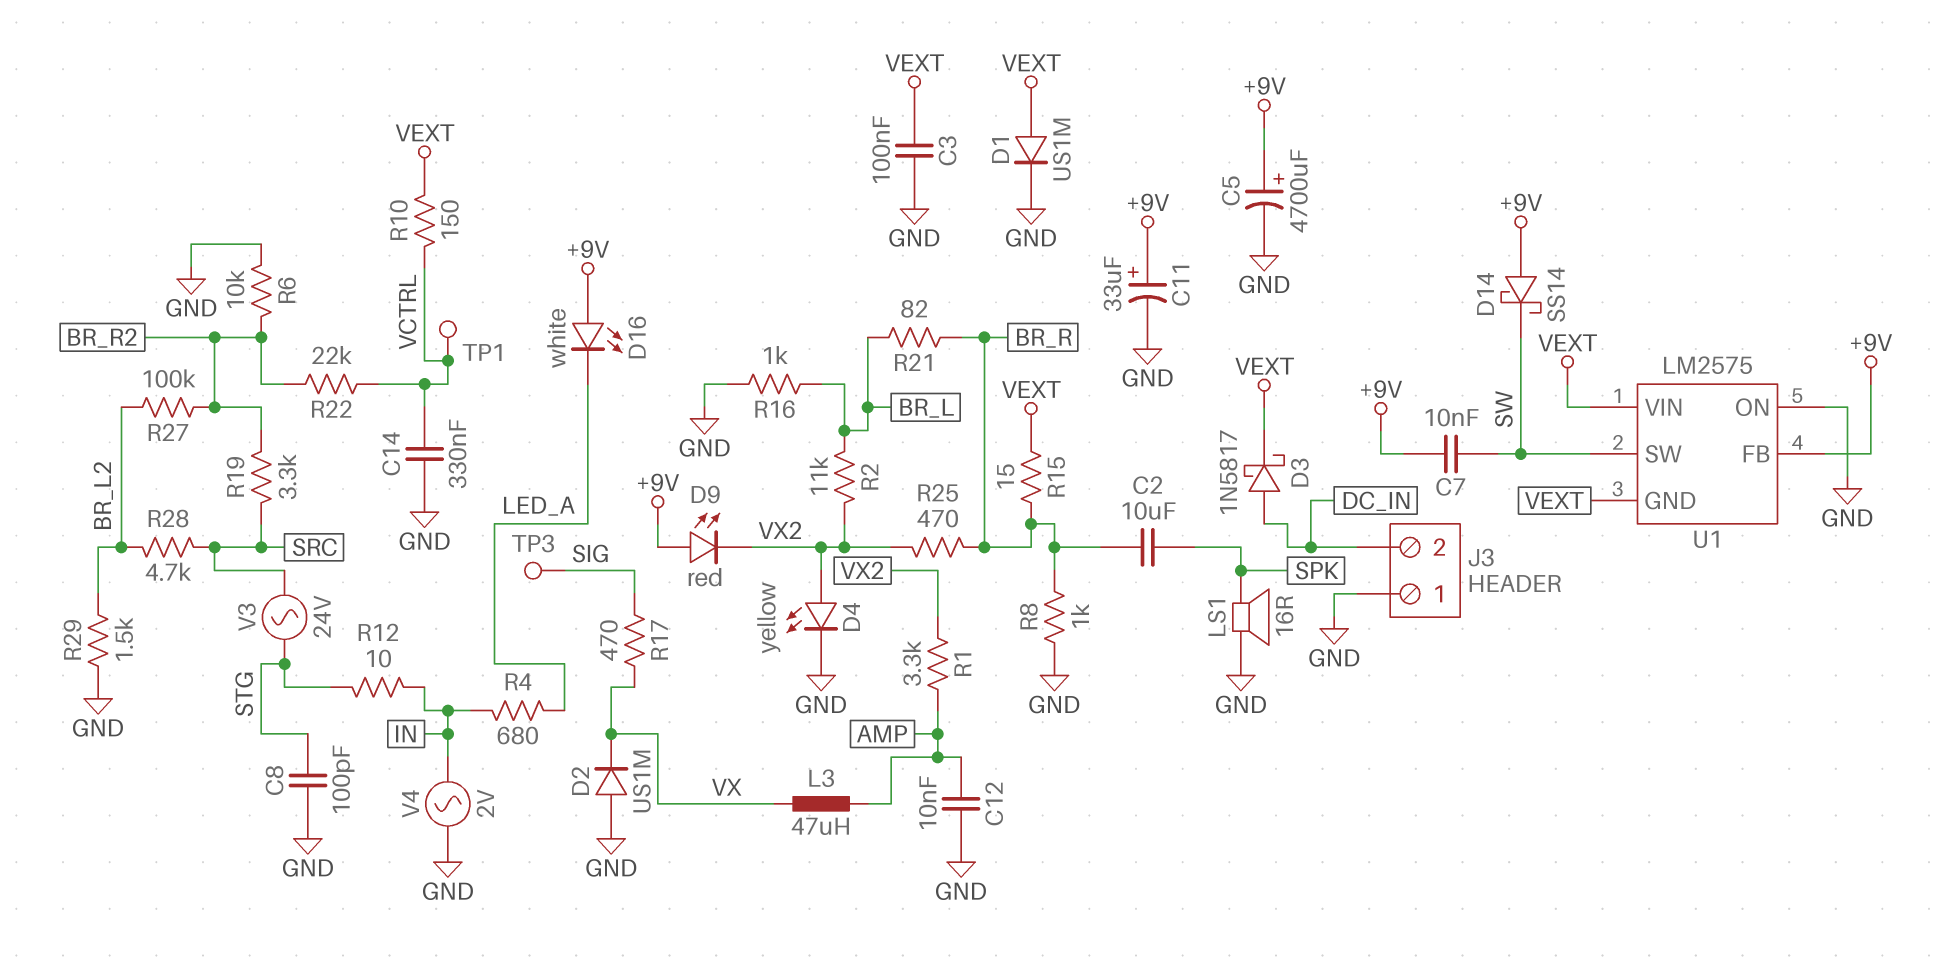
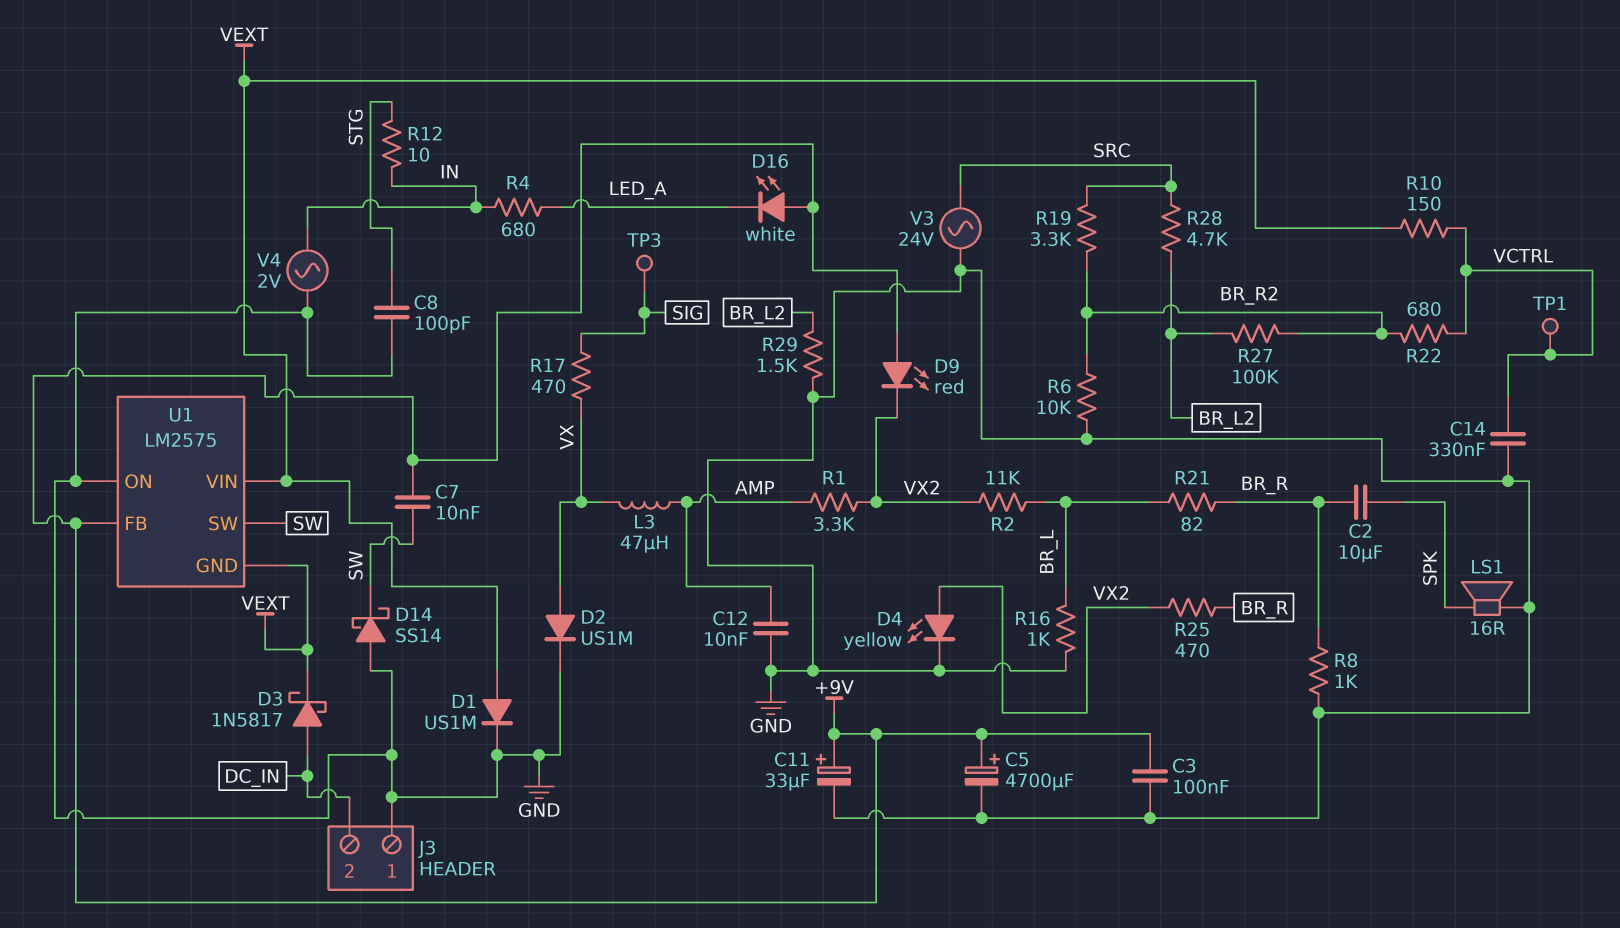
C3: 100nF (GND, VEXT) -> 100nF (+9V, GND)
D2: diode US1M (A GND, K VX) -> diode US1M (A VX, K GND)
D14: schottky SS14 (A +9V, K SW) -> schottky SS14 (A GND, K SW)
R15: 15 (BR_R, VEXT) -> none
R22: 22k (BR_R2, VCTRL) -> 680 (BR_R2, VCTRL)
V3: AC 24V (SRC, STG) -> AC 24V (GND, SRC)

